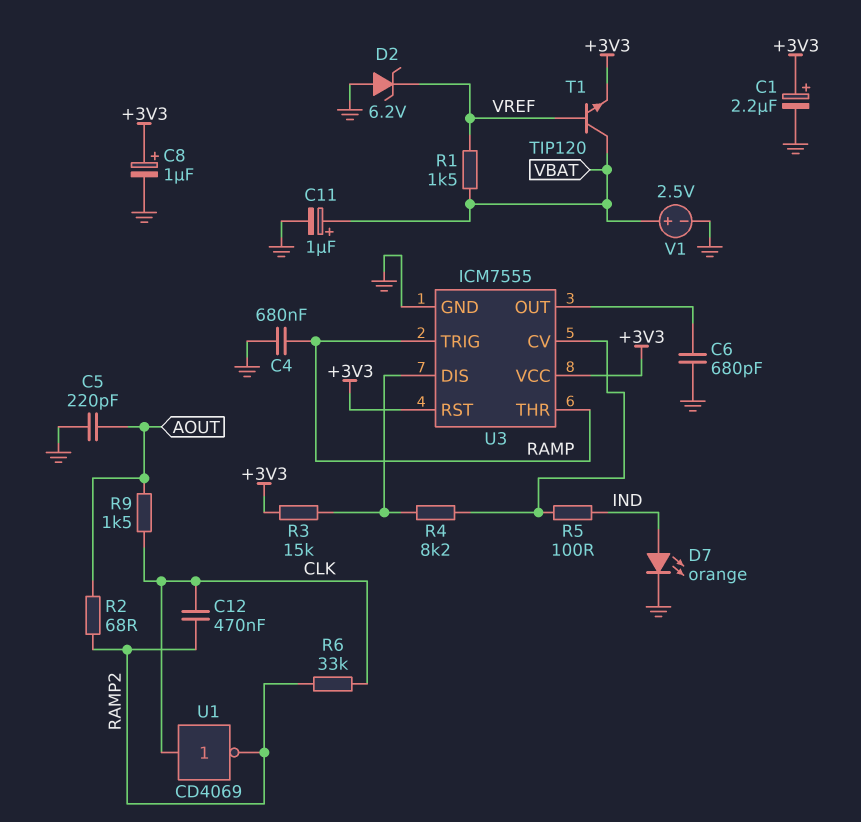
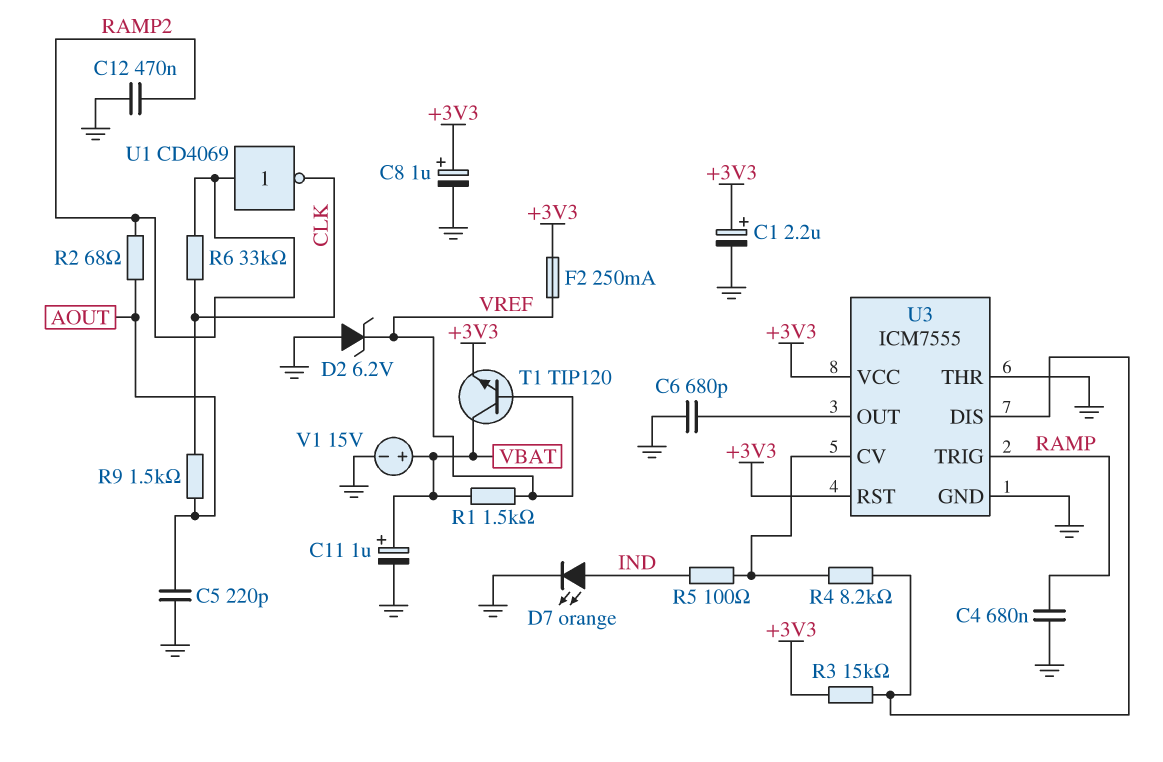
C12: 470nF (CLK, RAMP2) -> 470nF (GND, RAMP2)
F2: none -> 250mA (+3V3, VREF)
U1: NOT CD4069 (in CLK, out RAMP2) -> NOT CD4069 (in RAMP2, out CLK)
U3 pin THR: RAMP -> GND
V1: 2.5V (plus VBAT, minus GND) -> 15V (plus VBAT, minus GND)

